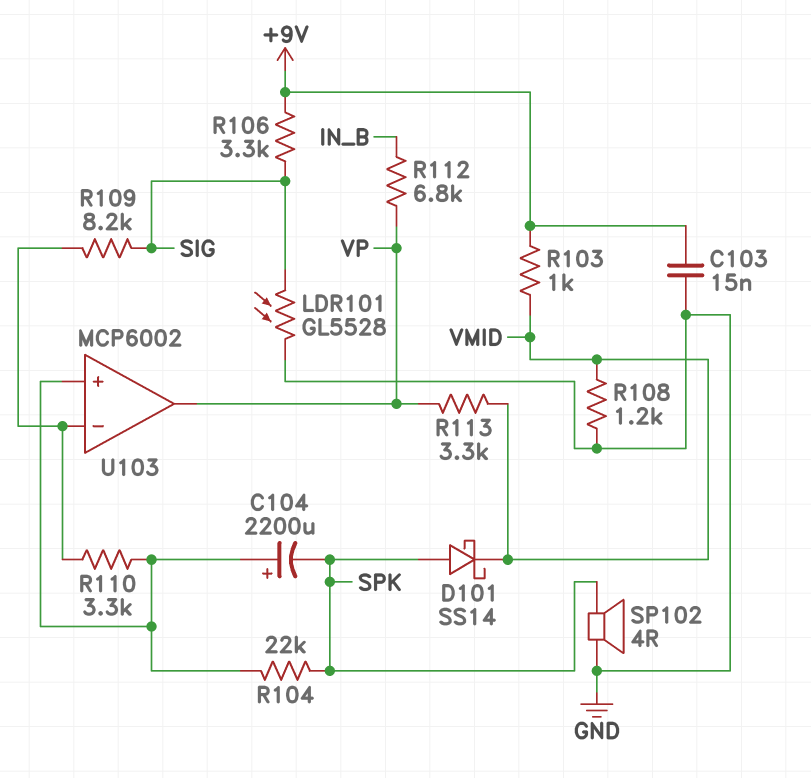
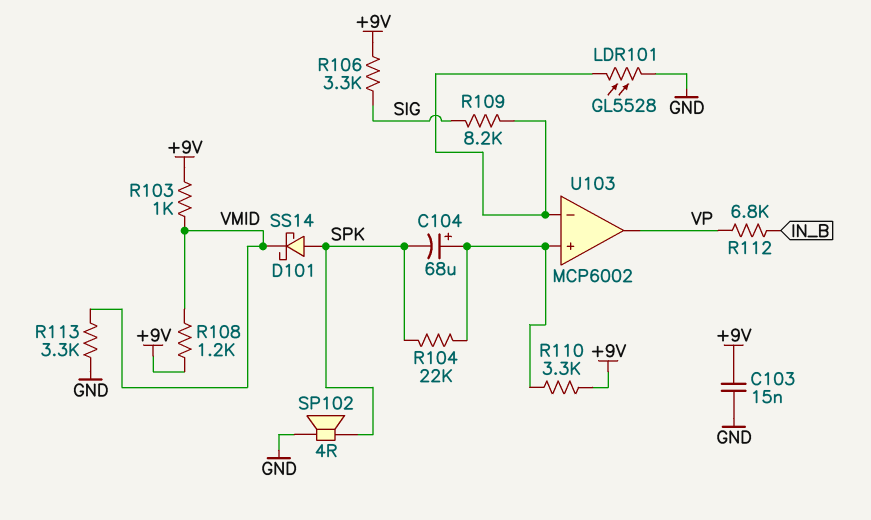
C104: 2200uF (plus U103/in+, minus SPK) -> 68uF (plus U103/in+, minus SPK)
LDR101: GL5528 (GND, SIG) -> GL5528 (GND, U103/in-)
R108: 1.2k (GND, VMID) -> 1.2k (+9V, VMID)
R110: 3.3k (U103/in+, U103/in-) -> 3.3k (+9V, U103/in+)
R113: 3.3k (VMID, VP) -> 3.3k (GND, VMID)

